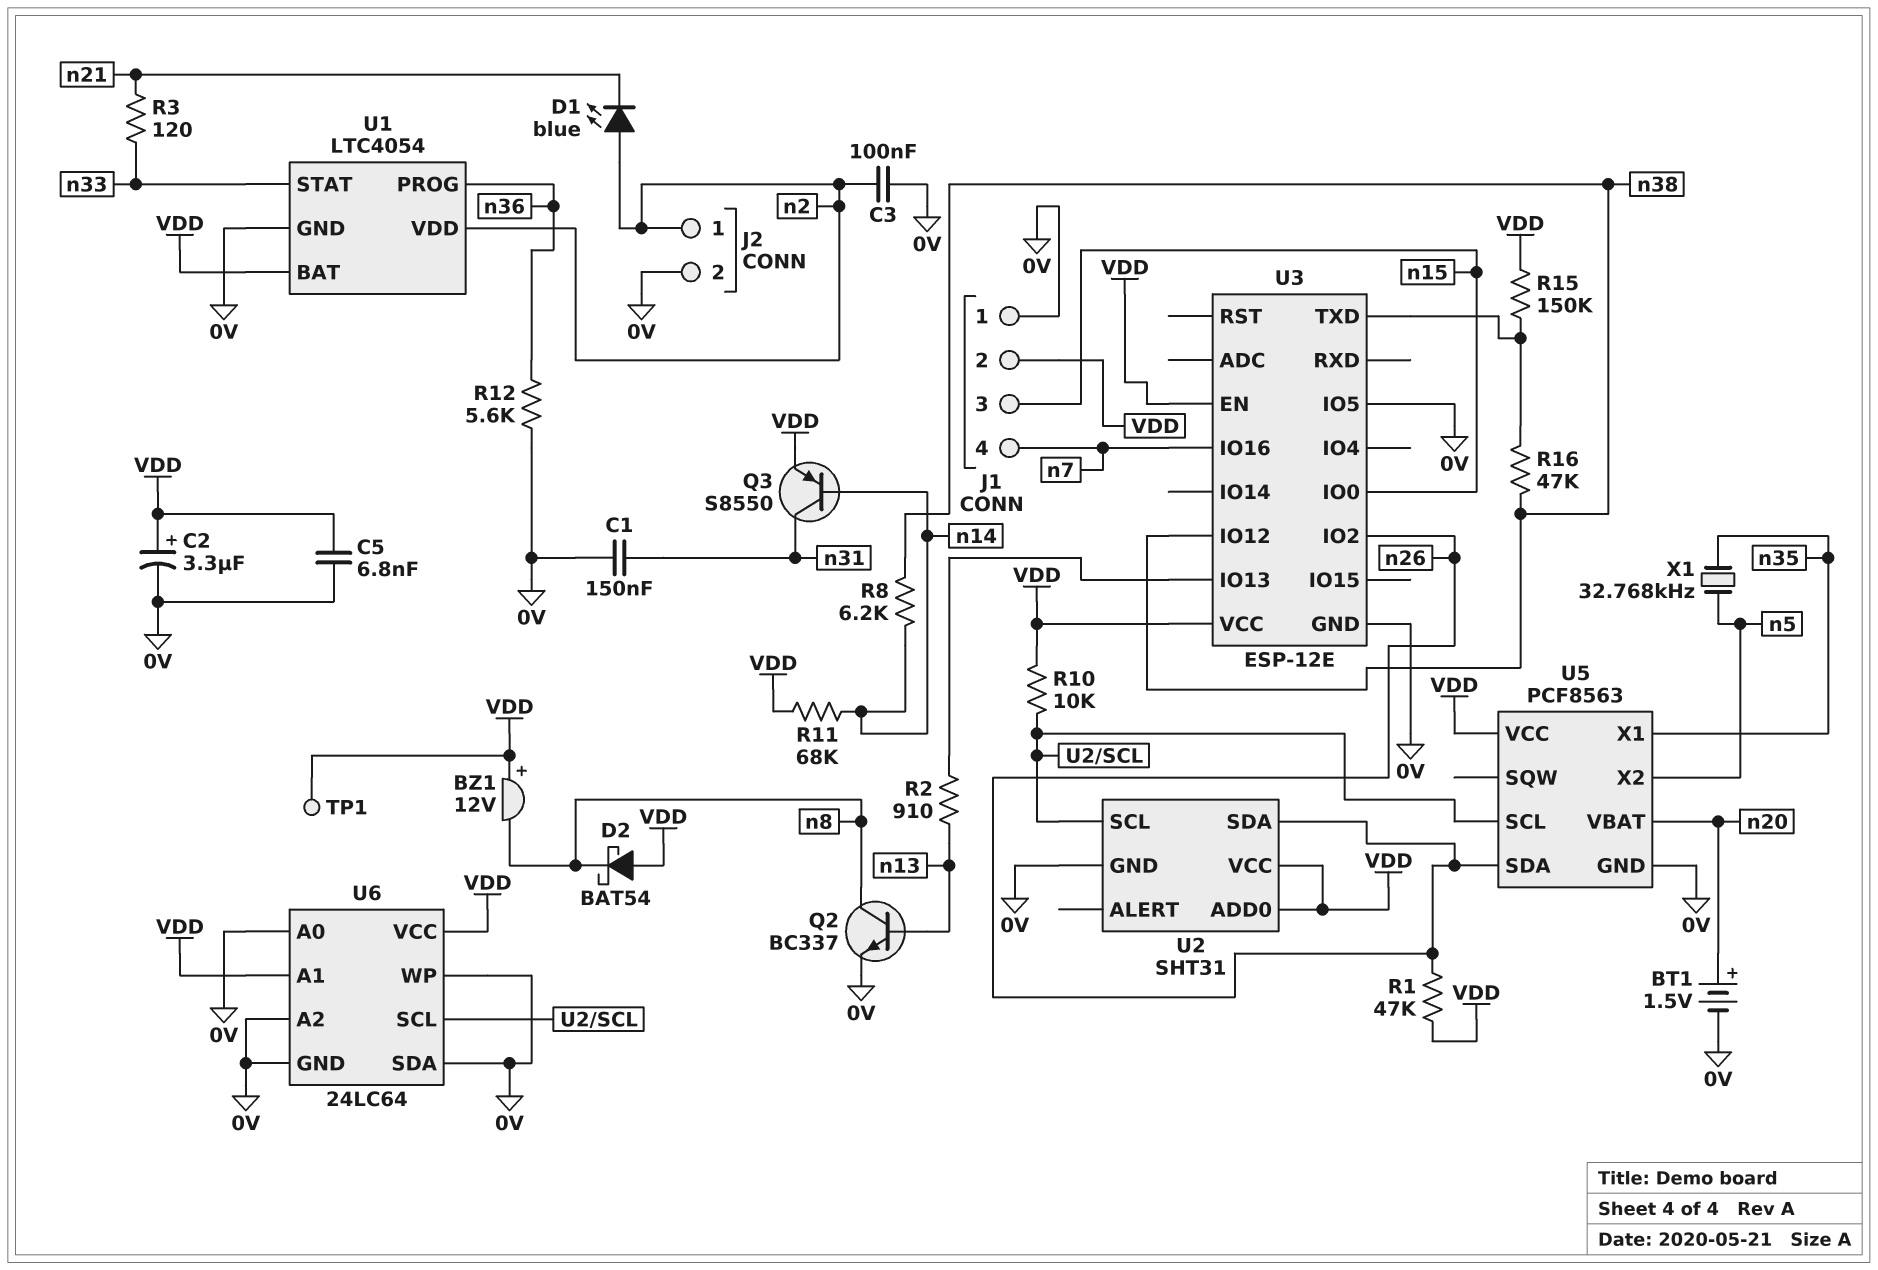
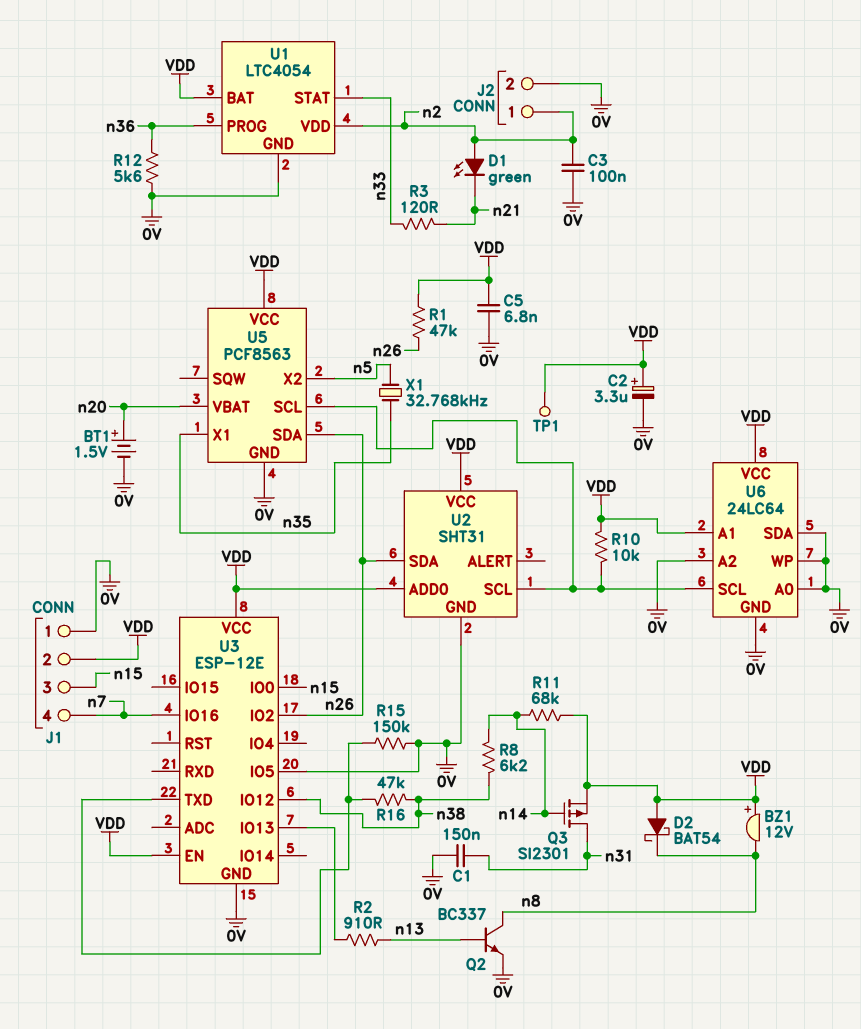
D1: LED blue (A n2, K n21) -> LED green (A n2, K n21)
Q3: PNP S8550 (B n14, C n31, E VDD) -> PMOS SI2301 (G n14, D n31, S VDD)
R15: 150k (U3/TXD, VDD) -> 150k (0V, U3/TXD)

